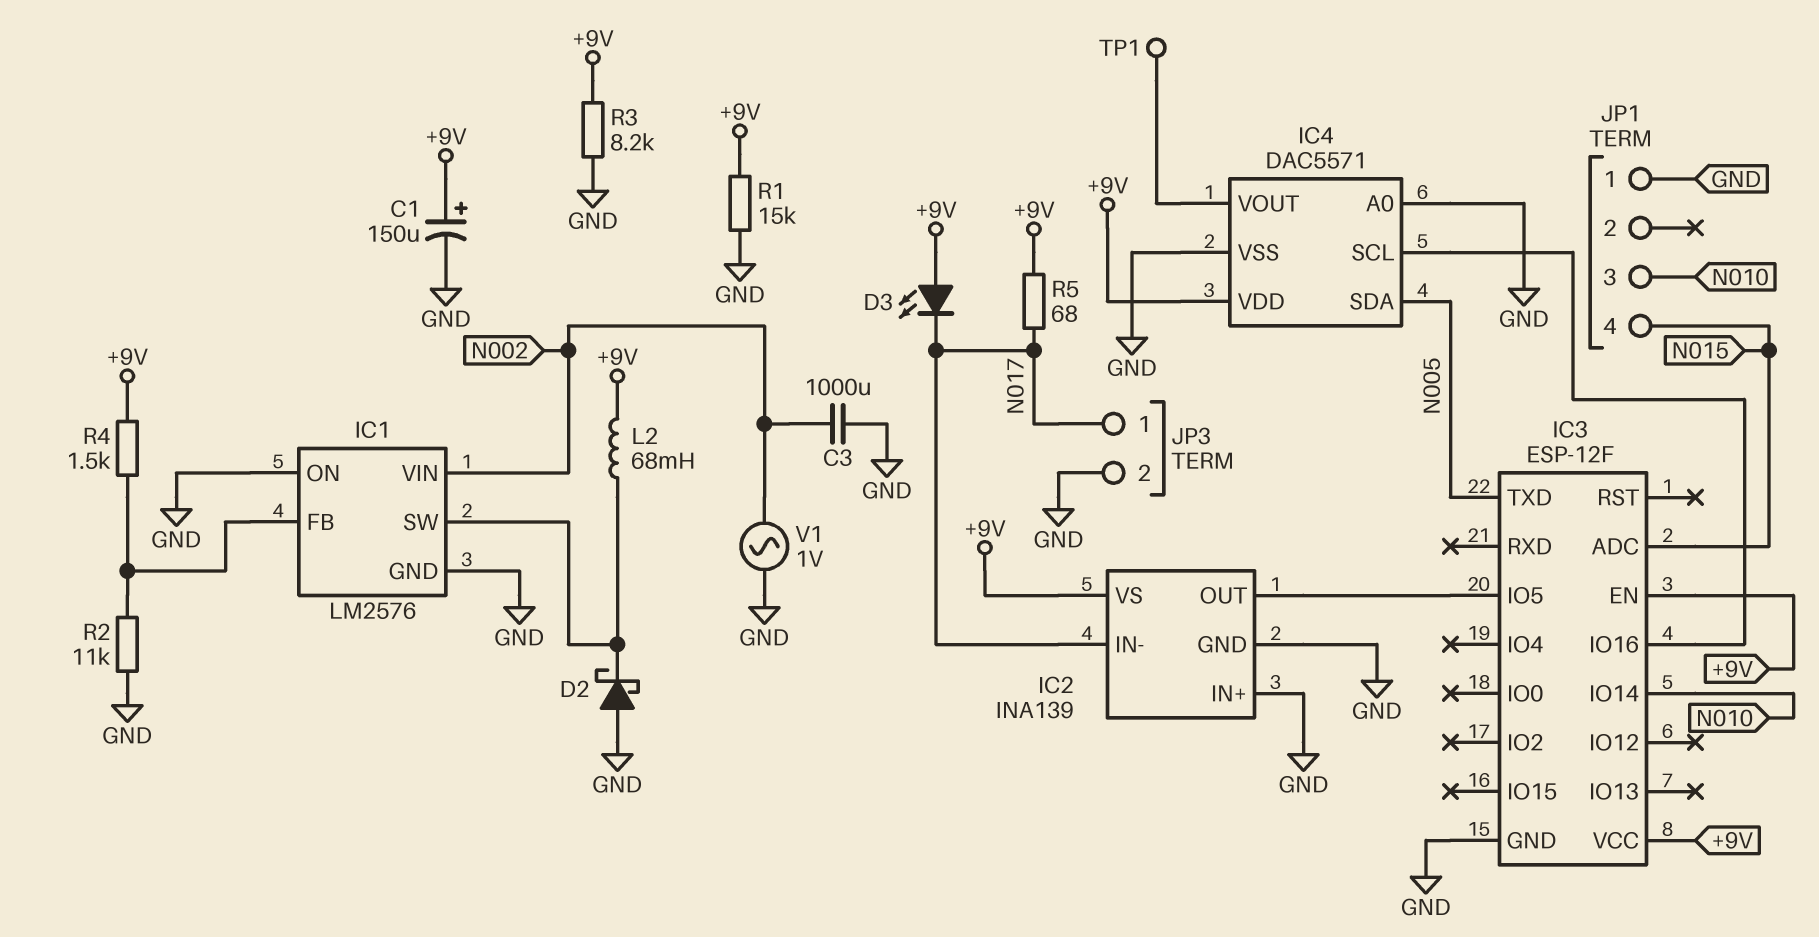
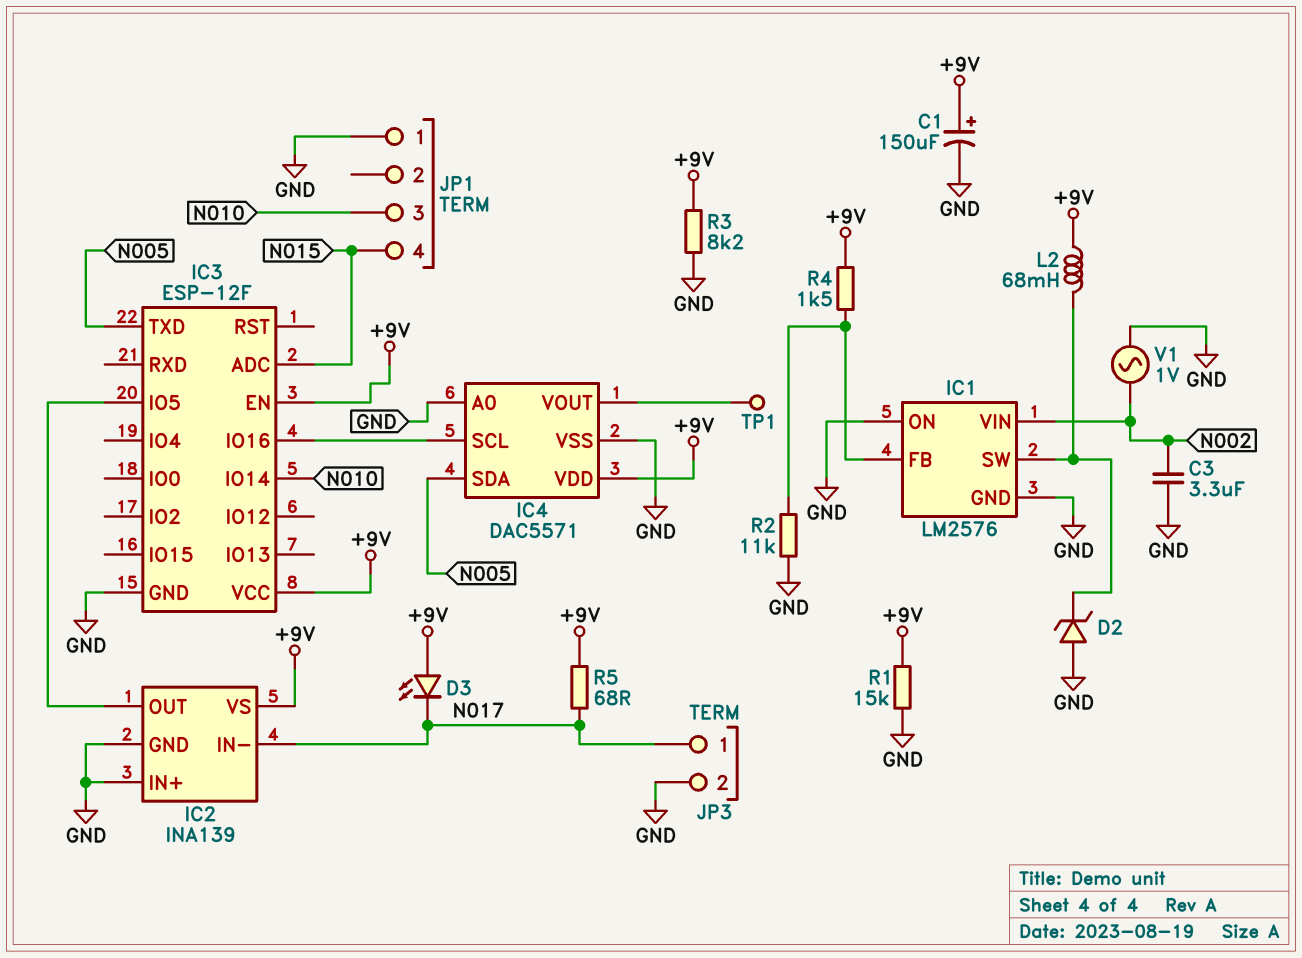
C3: 1000uF (GND, N002) -> 3.3uF (GND, N002)
D2: schottky (A GND, K IC1/SW) -> zener (A GND, K IC1/SW)

